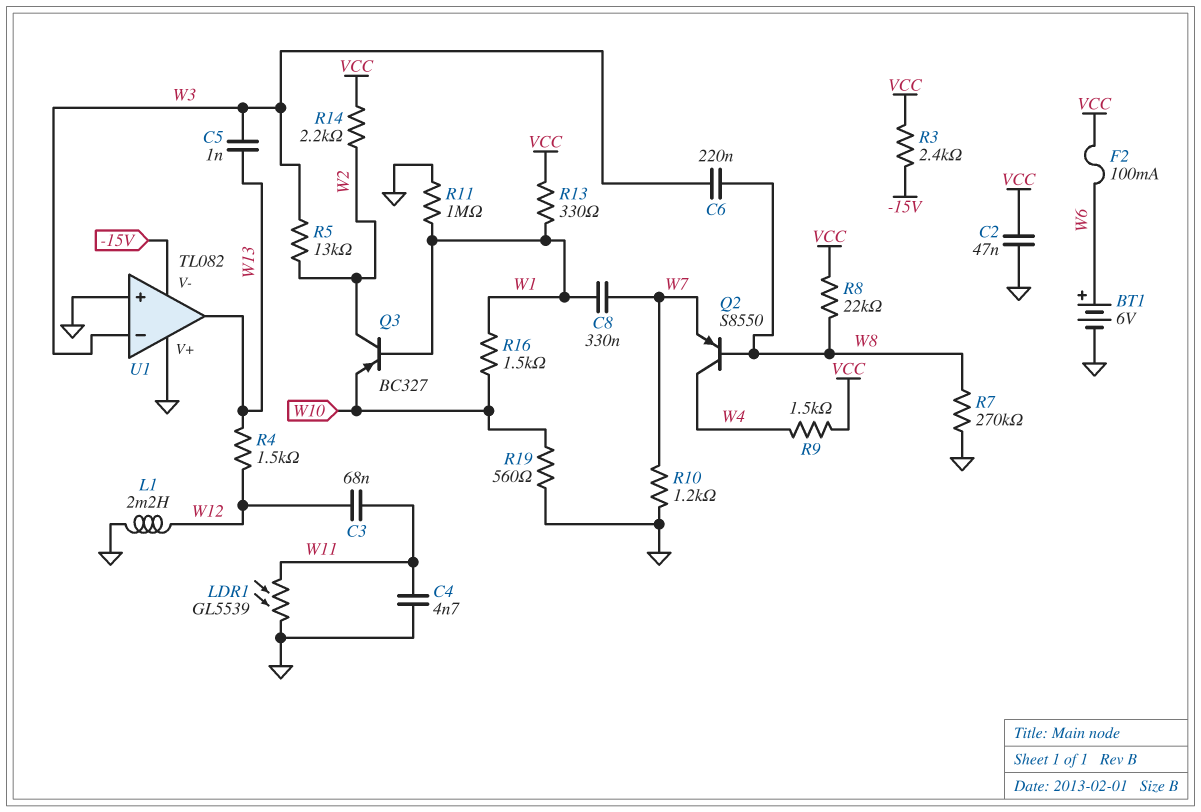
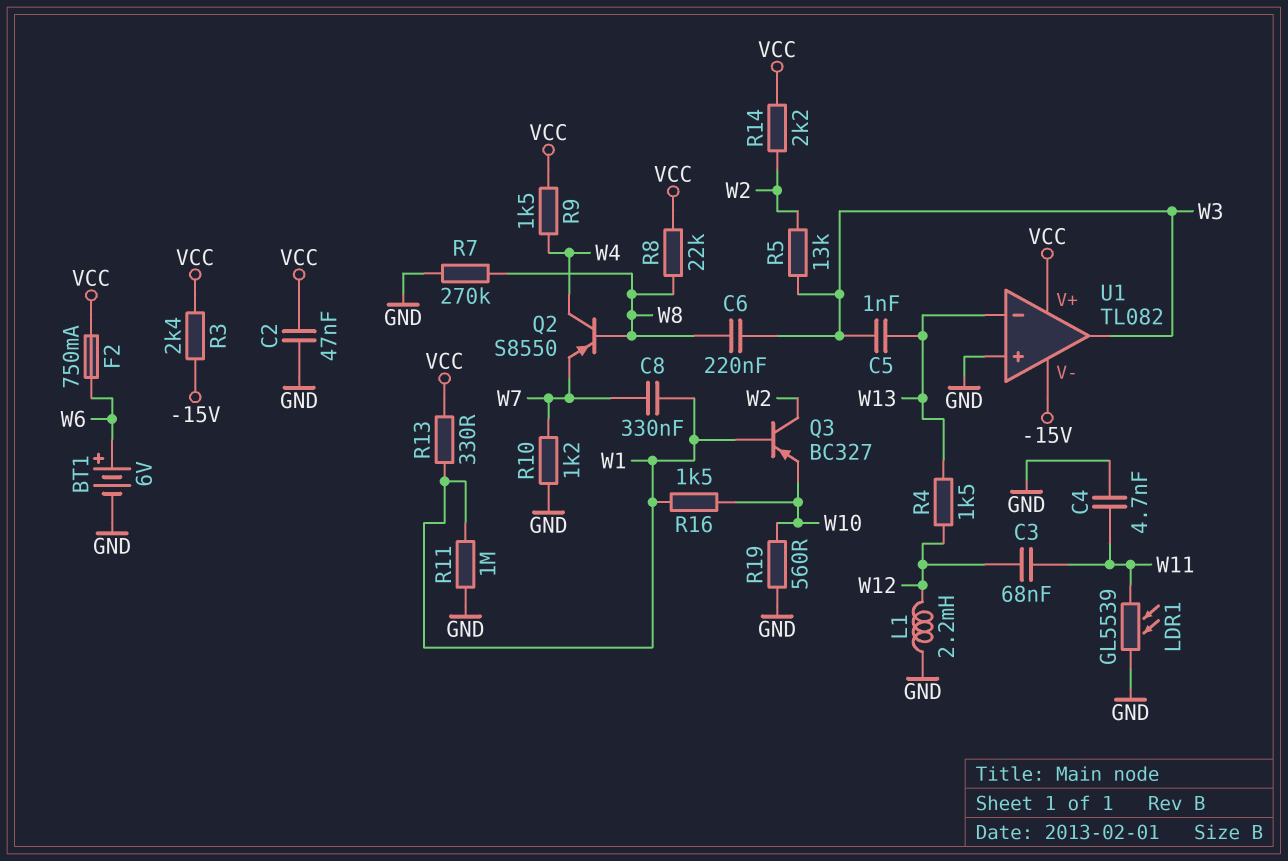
F2: 100mA (VCC, W6) -> 750mA (VCC, W6)
U1 pin V+: GND -> VCC
U1 pin in-: W3 -> W13
U1 pin out: W13 -> W3

